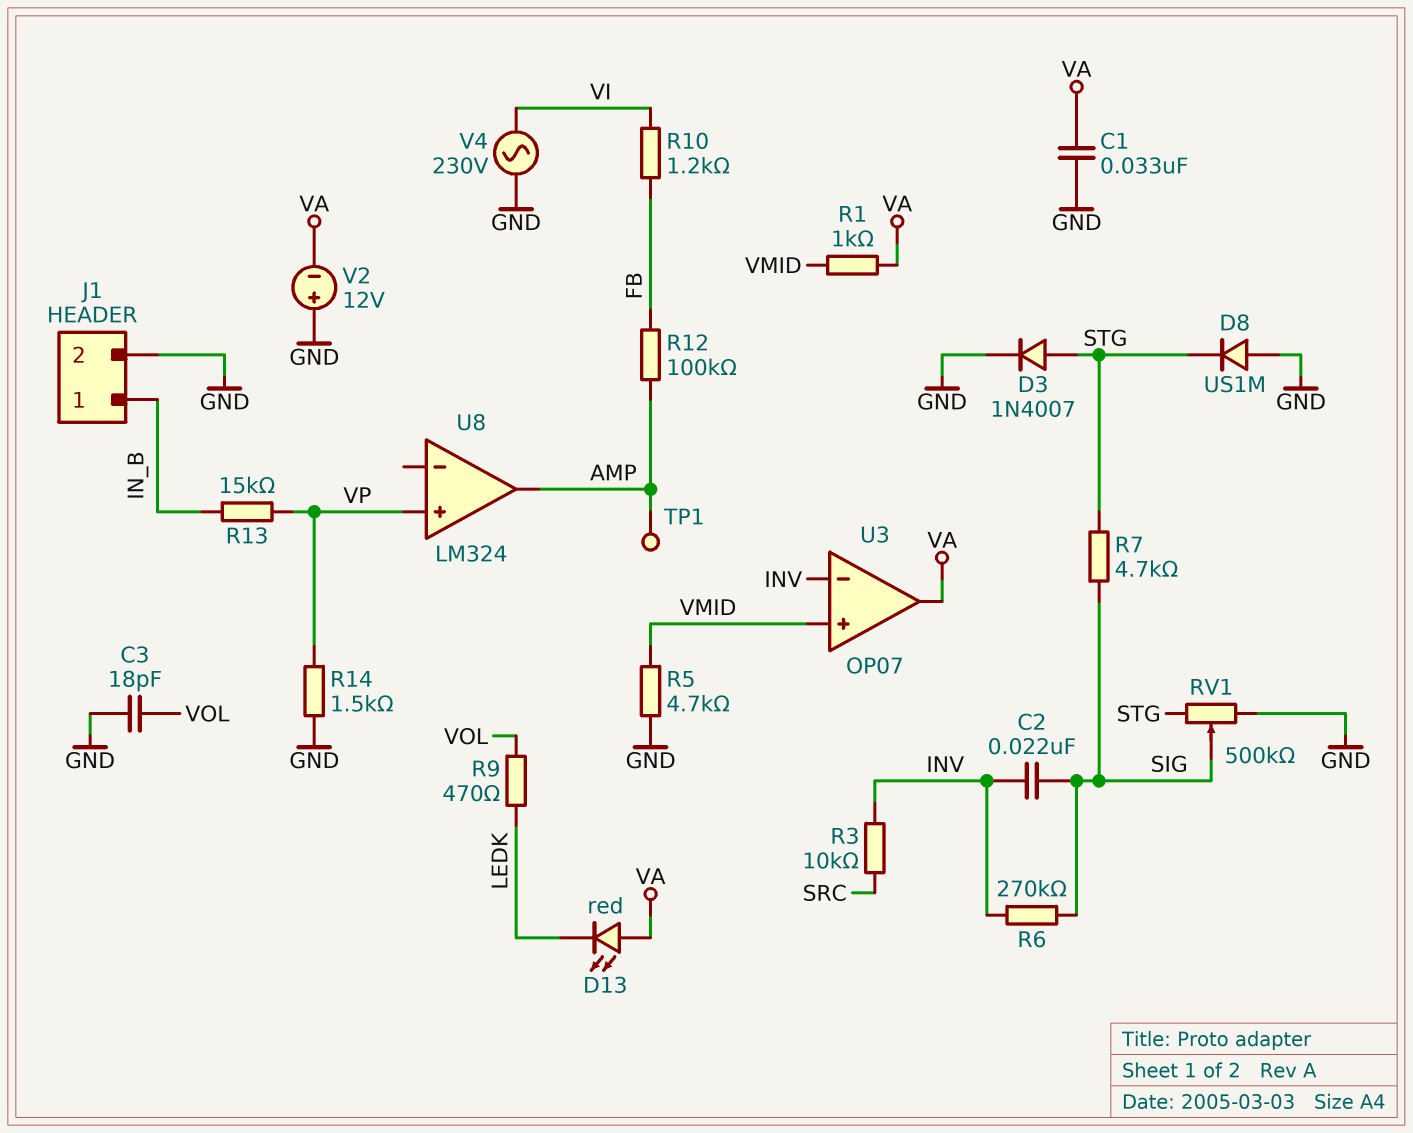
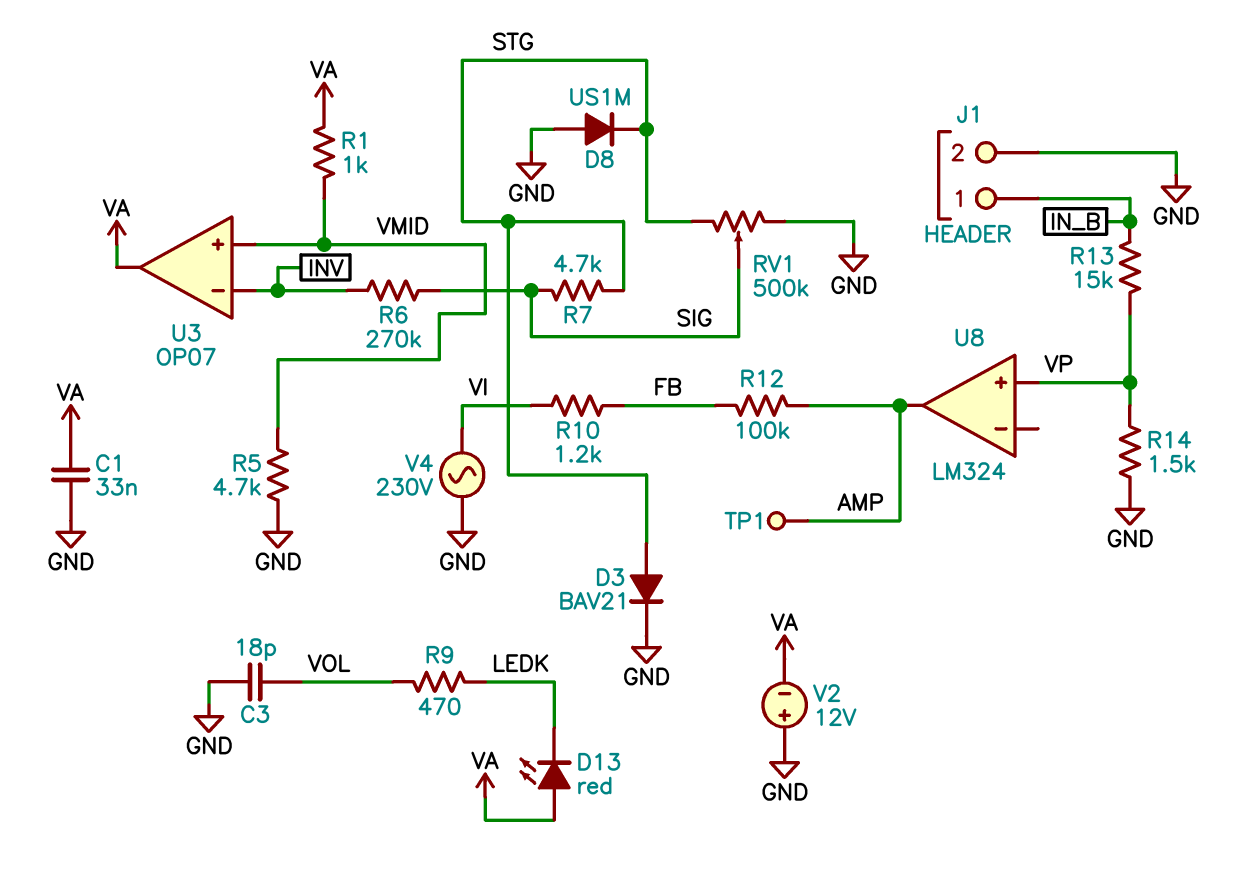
C2: 22nF (INV, SIG) -> none
D3: diode 1N4007 (A STG, K GND) -> diode BAV21 (A STG, K GND)
R3: 10k (INV, SRC) -> none

